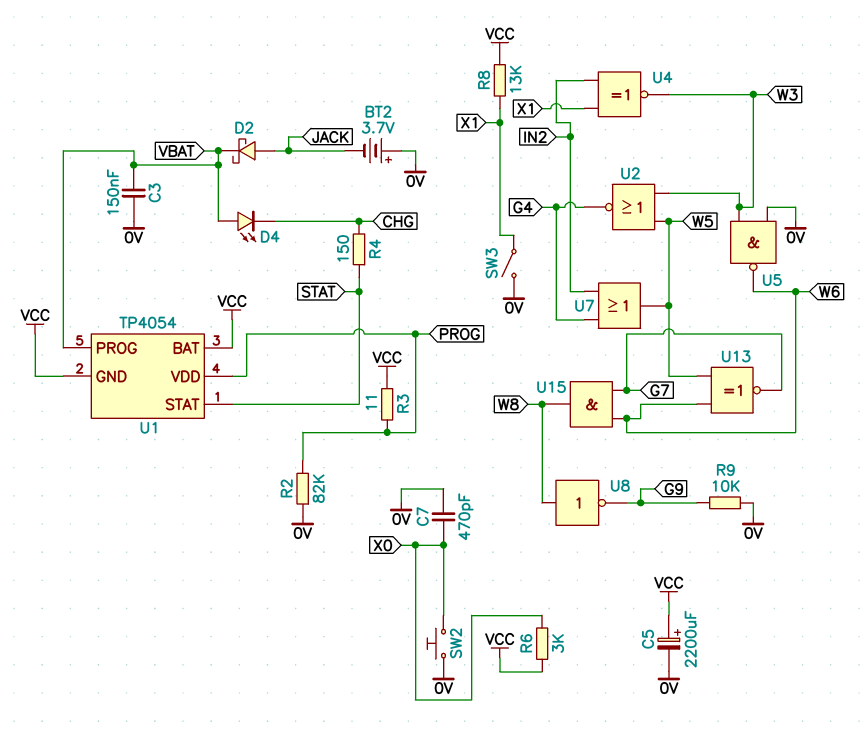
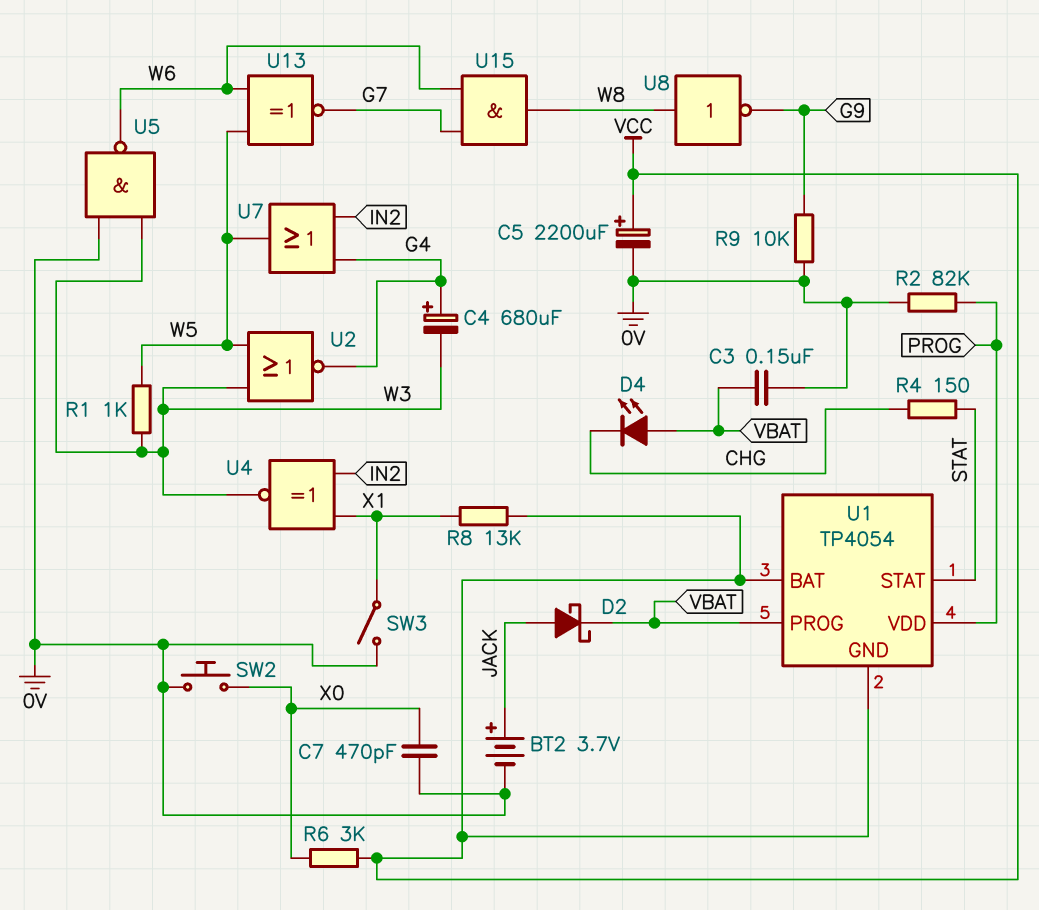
BT2: 3.7V (plus 0V, minus JACK) -> 3.7V (plus JACK, minus 0V)
C4: none -> 680uF (plus G4, minus W3)
R1: none -> 1k (W3, W5)
R3: 11 (PROG, VCC) -> none

